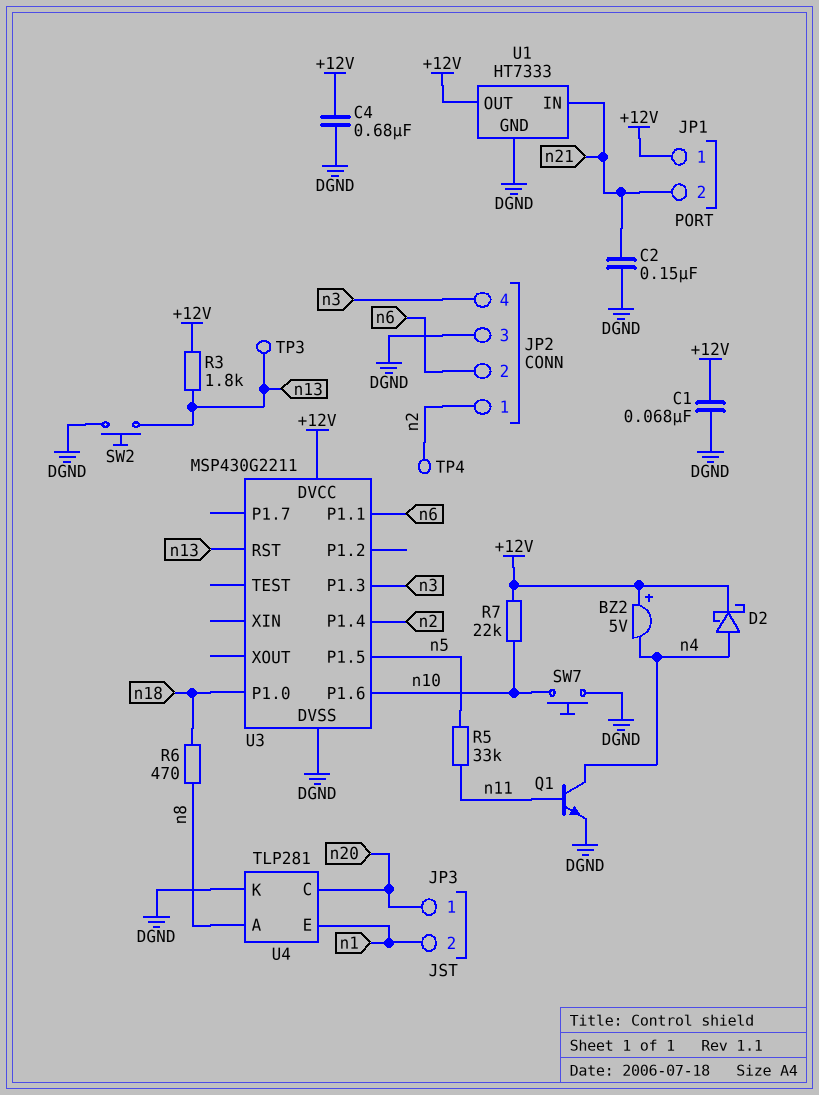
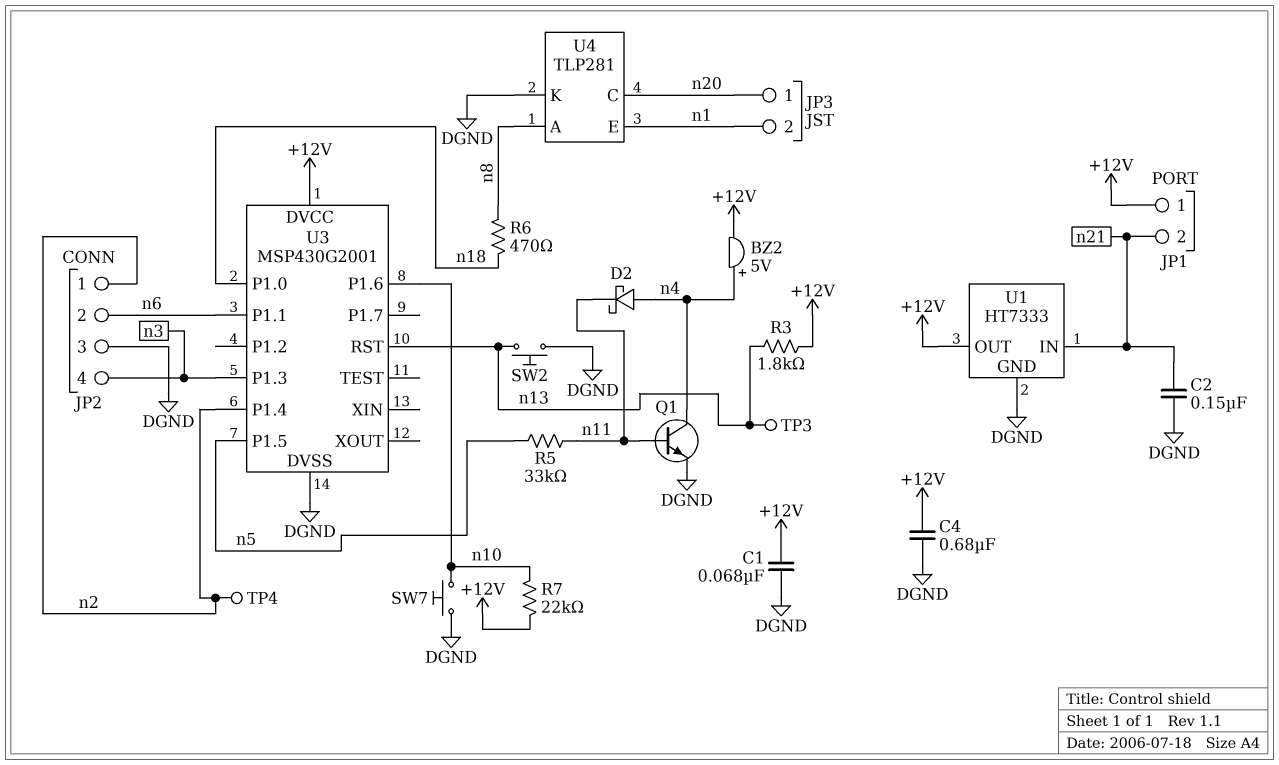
BZ2: buzzer 5V (plus +12V, minus n4) -> buzzer 5V (plus n4, minus +12V)
D2: schottky (A n4, K +12V) -> schottky (A n4, K n11)
U3: MSP430G2211 -> MSP430G2001

